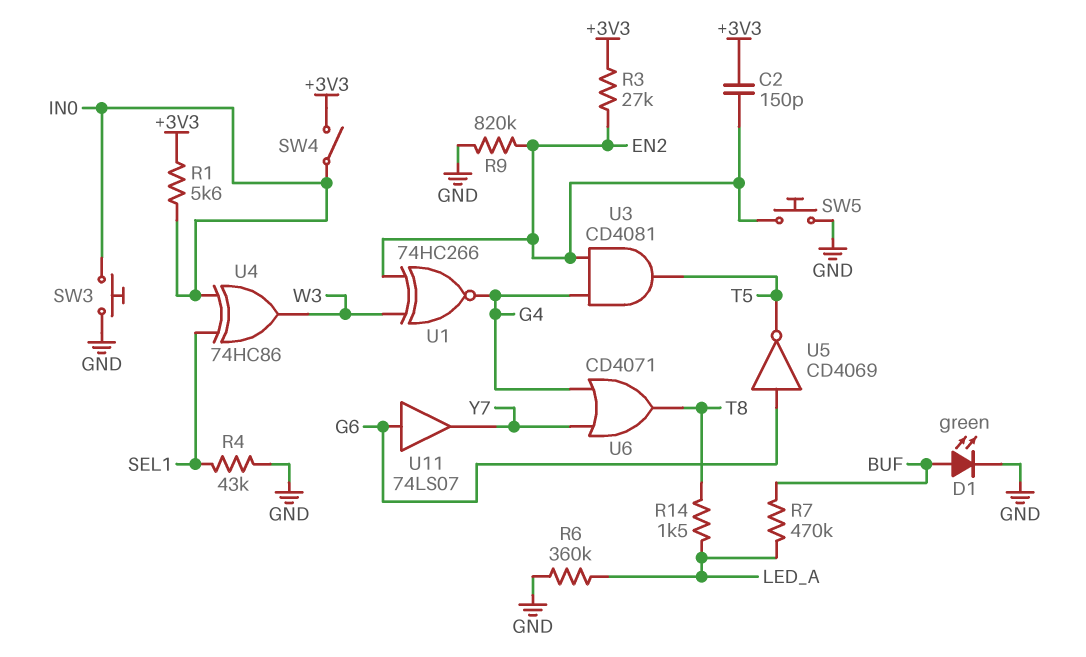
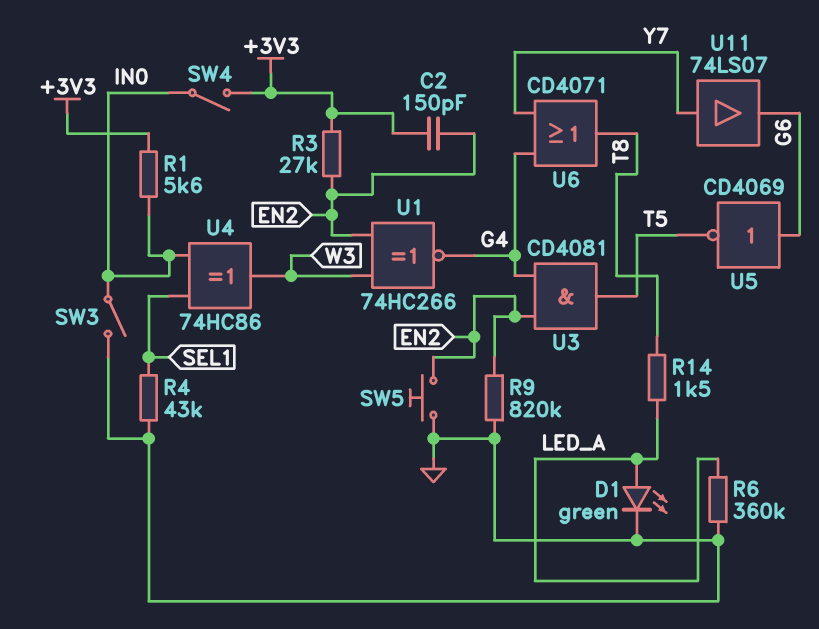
D1: LED green (A BUF, K GND) -> LED green (A LED_A, K GND)
R7: 470k (BUF, LED_A) -> none
SW3: button (GND, IN0) -> switch (GND, IN0)
U11: buffer 74LS07 (in G6, out Y7) -> buffer 74LS07 (in Y7, out G6)

